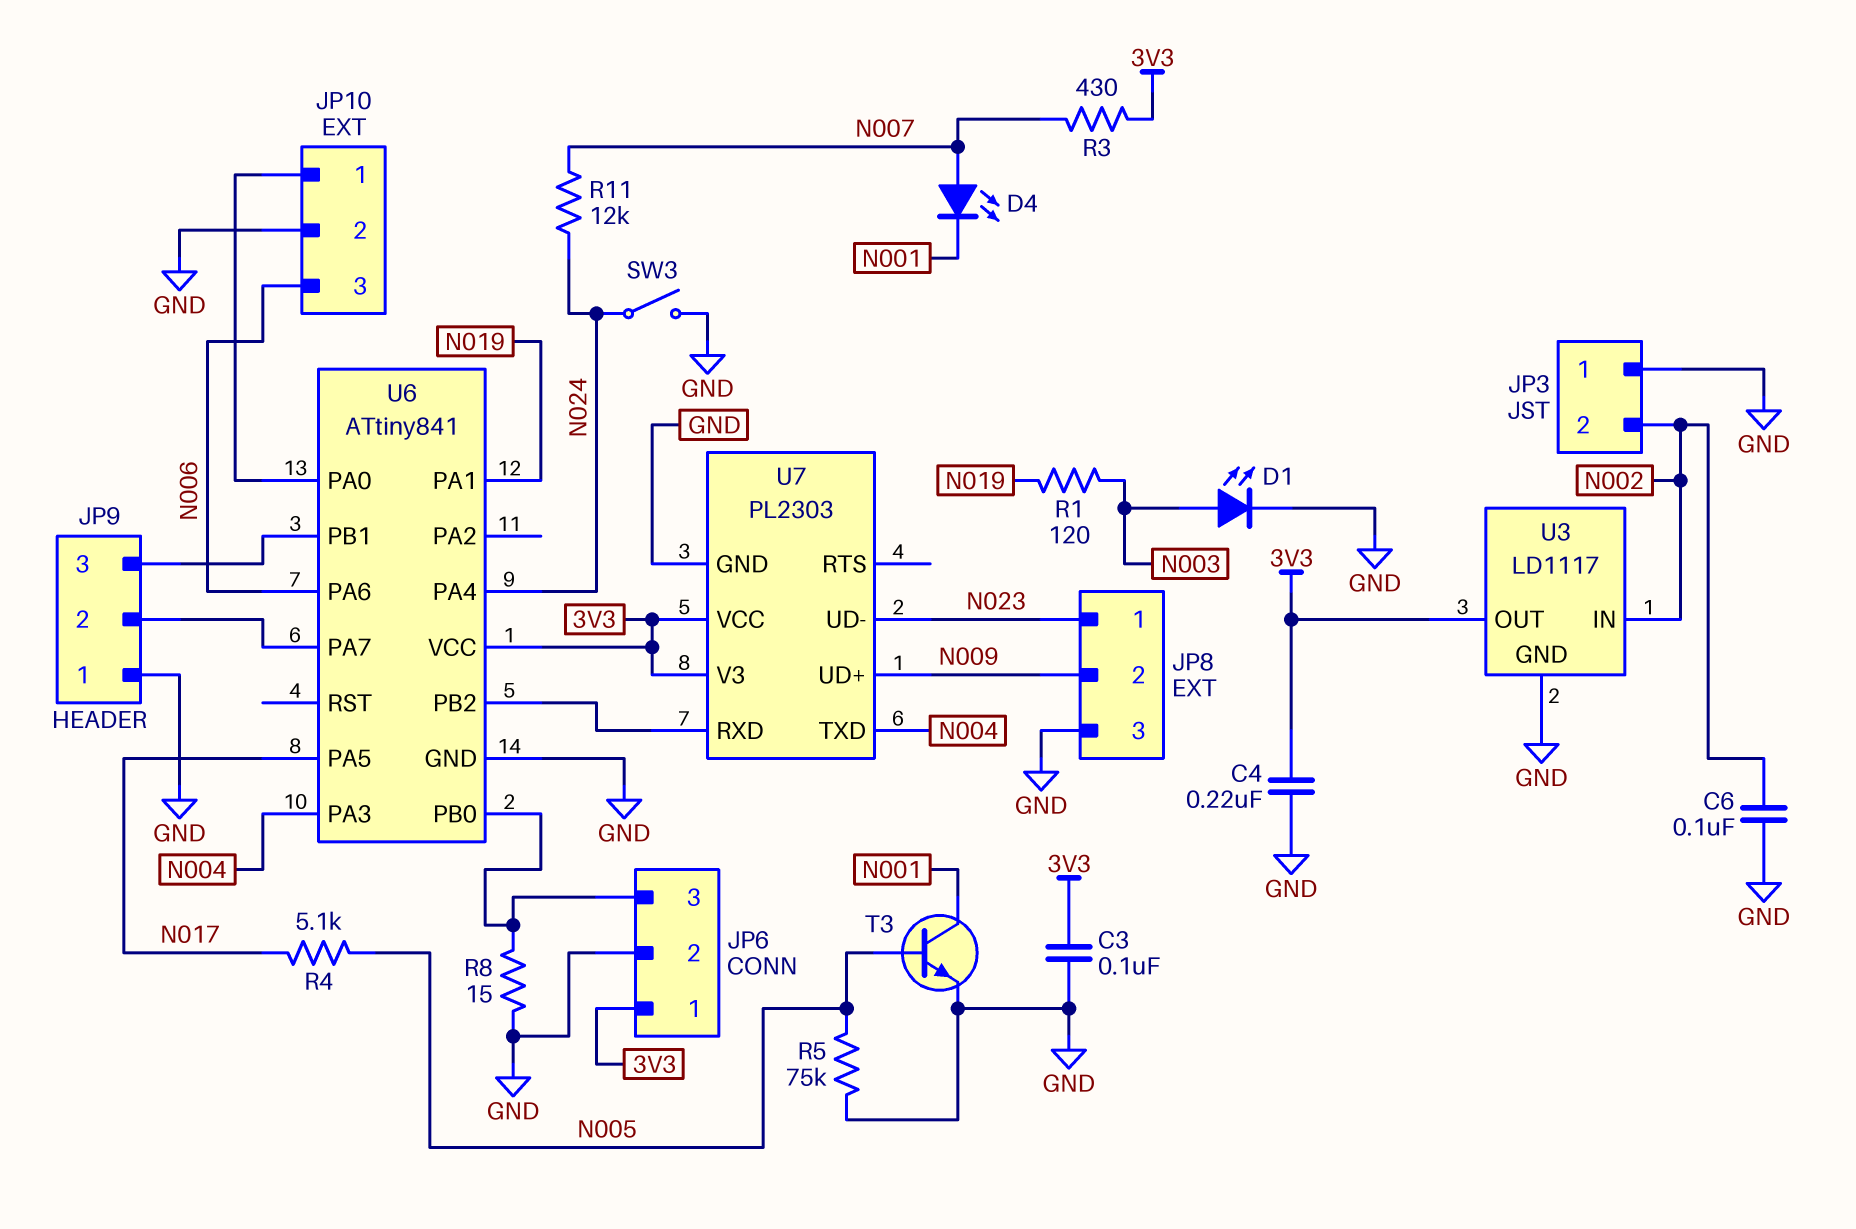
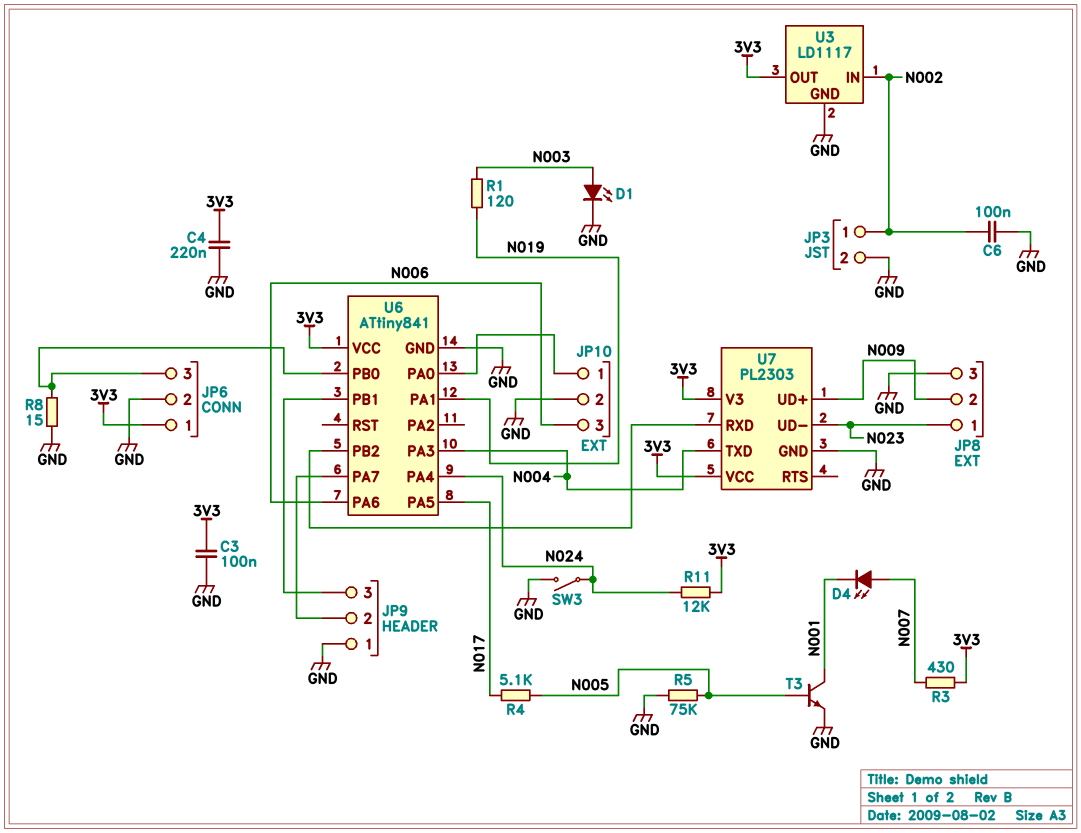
JP3 pin 1: GND -> N002
JP3 pin 2: N002 -> GND
R11: 12k (N007, N024) -> 12k (3V3, N024)

